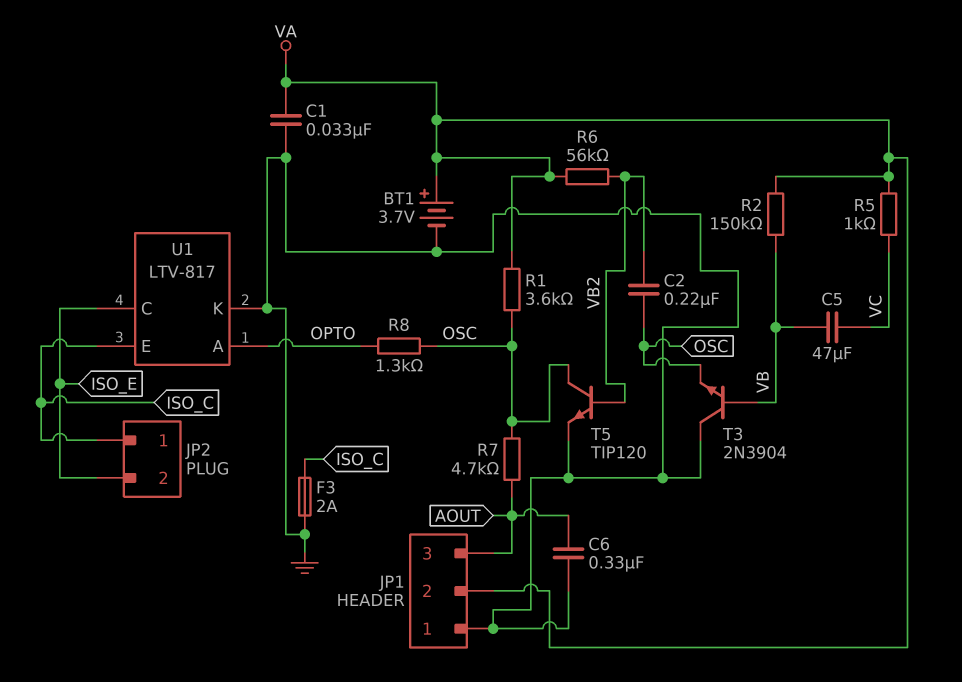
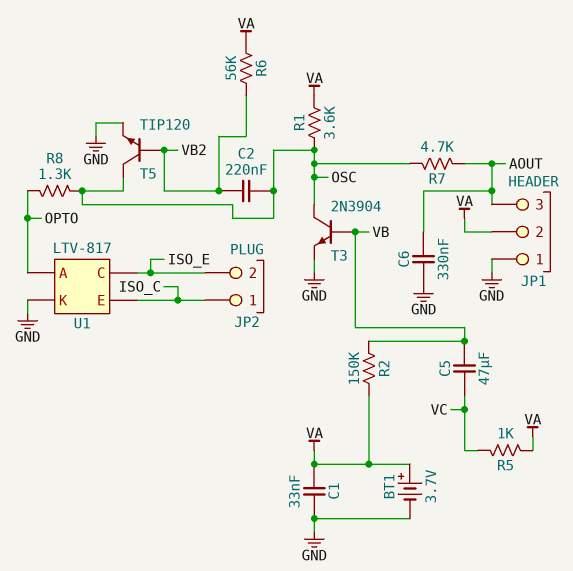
F3: 2A (GND, ISO_C) -> none
T3: NPN 2N3904 (B VB, C GND, E OSC) -> NPN 2N3904 (B VB, C OSC, E GND)

